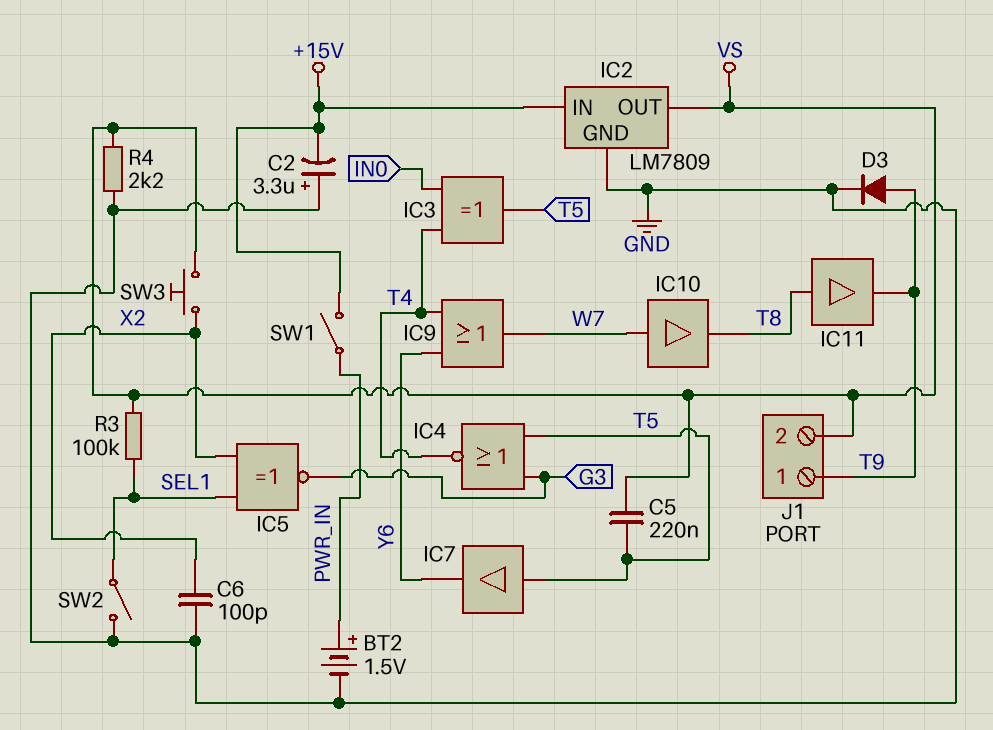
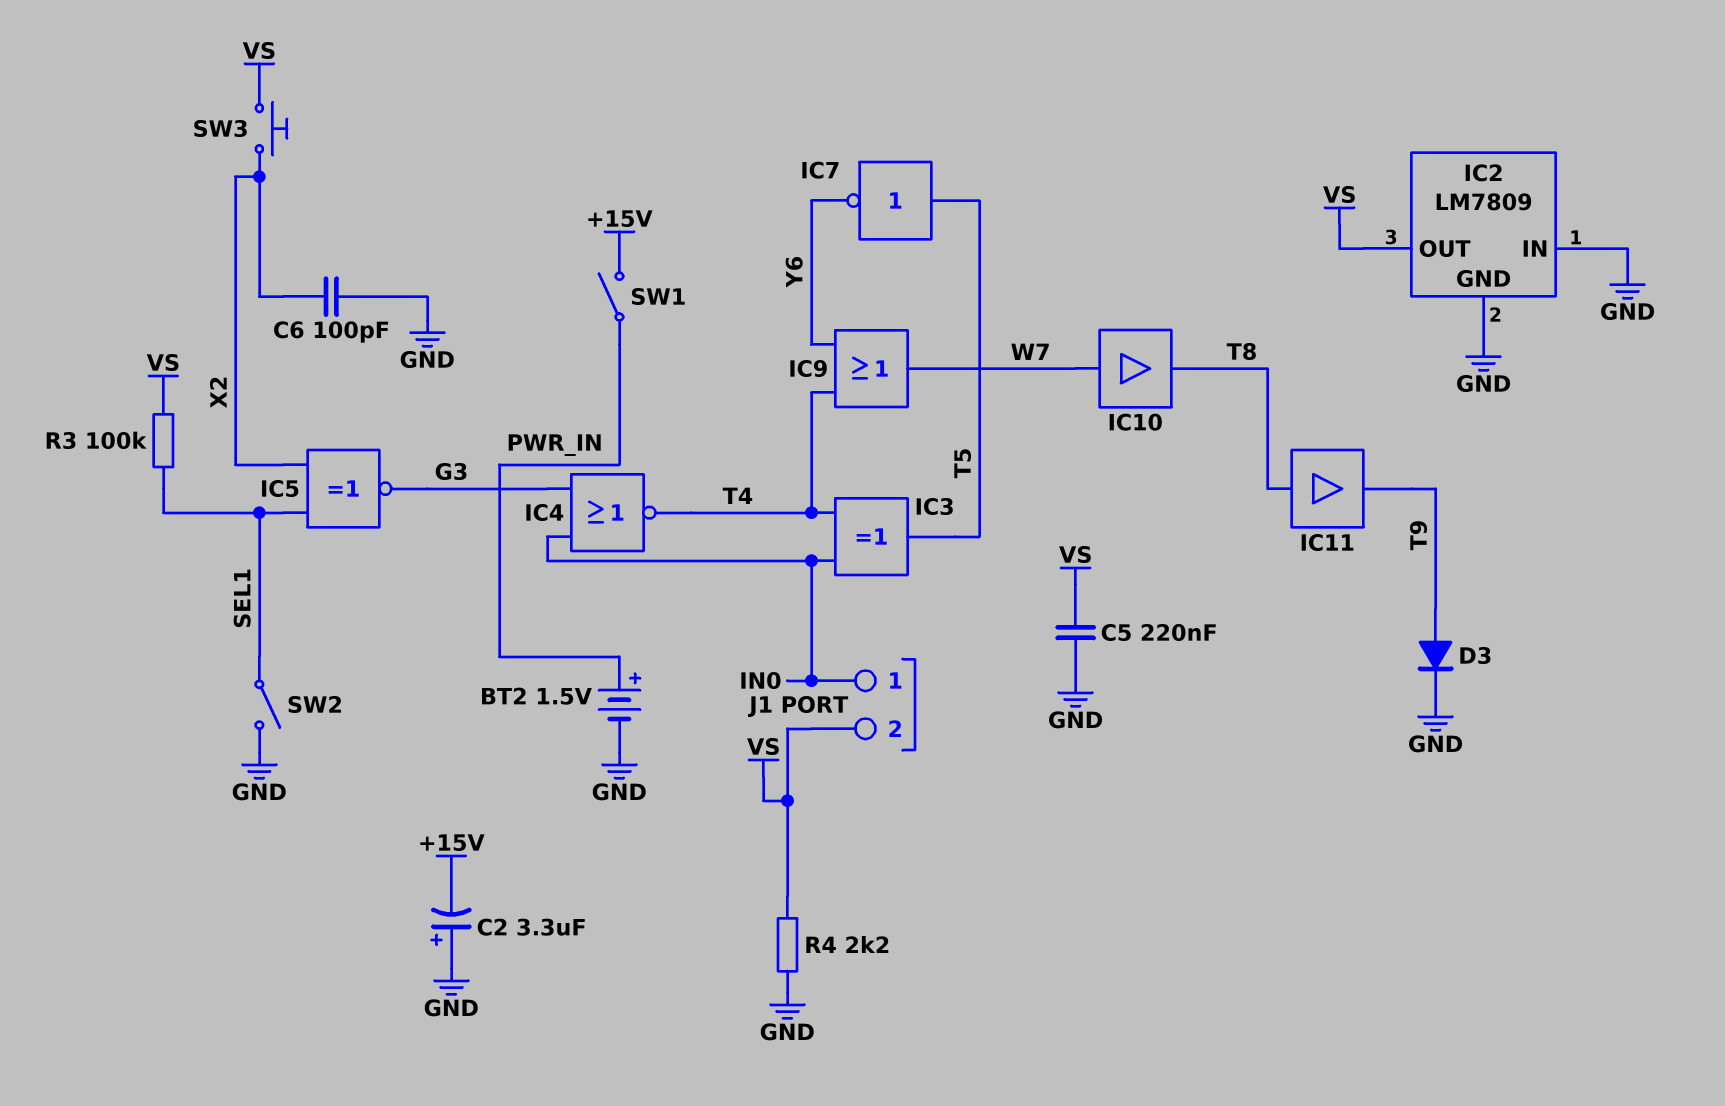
C5: 220nF (T5, VS) -> 220nF (GND, VS)
IC2 pin IN: +15V -> GND
IC4: NOR (in G3, in T5, out T4) -> NOR (in G3, in IN0, out T4)
IC7: buffer (in T5, out Y6) -> NOT (in T5, out Y6)
J1 pin 1: T9 -> IN0

